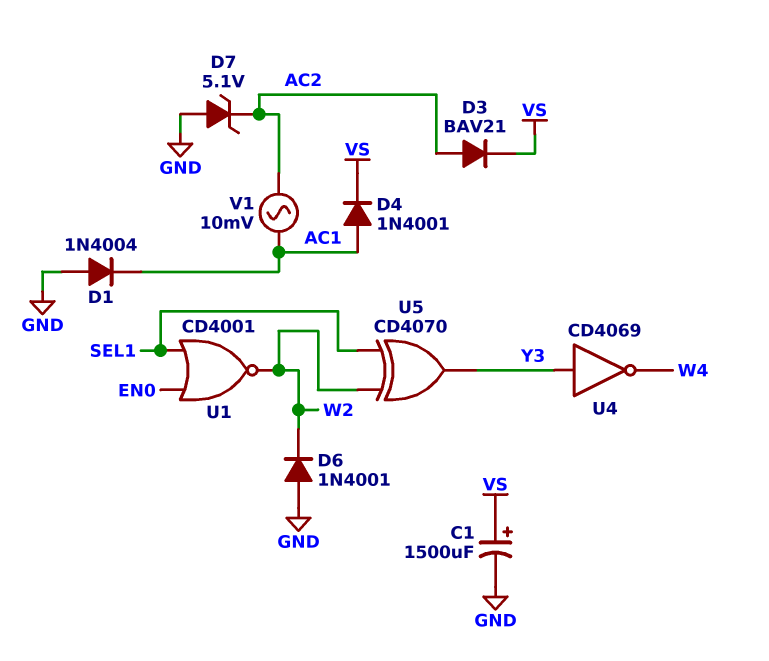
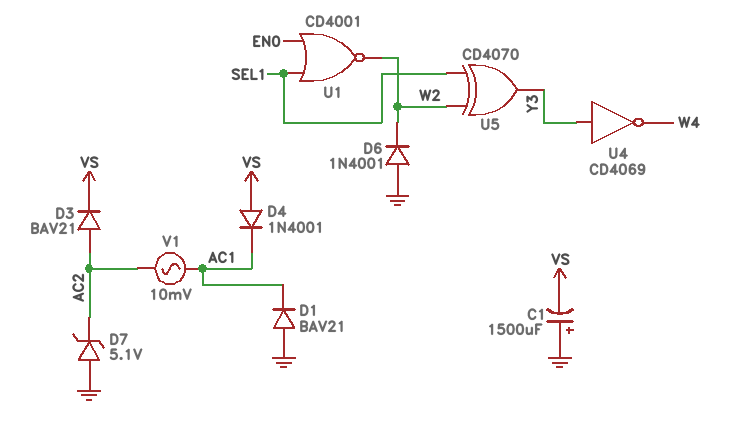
C1: 1500uF (plus VS, minus GND) -> 1500uF (plus GND, minus VS)
D1: diode 1N4004 (A GND, K AC1) -> diode BAV21 (A GND, K AC1)
D4: diode 1N4001 (A AC1, K VS) -> diode 1N4001 (A VS, K AC1)

